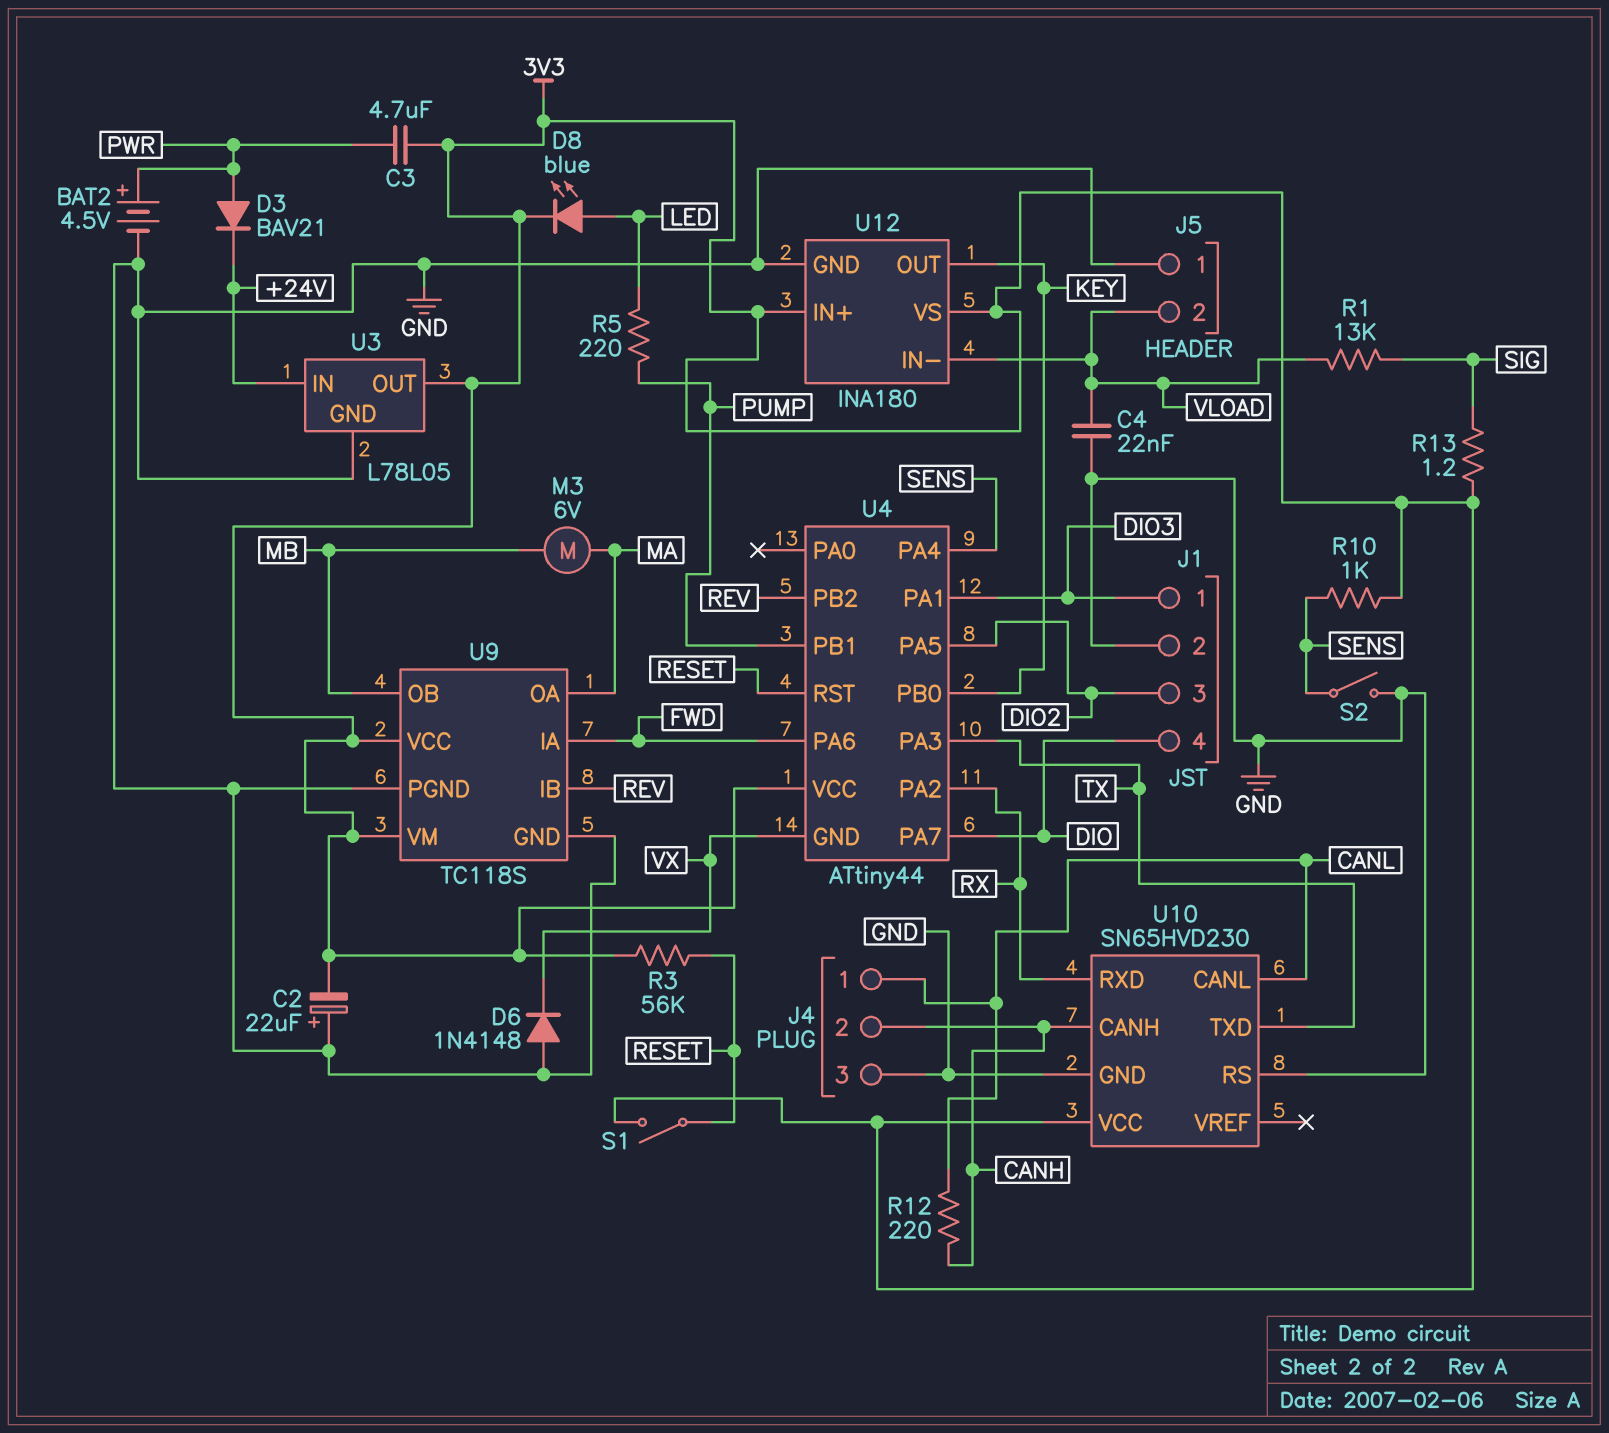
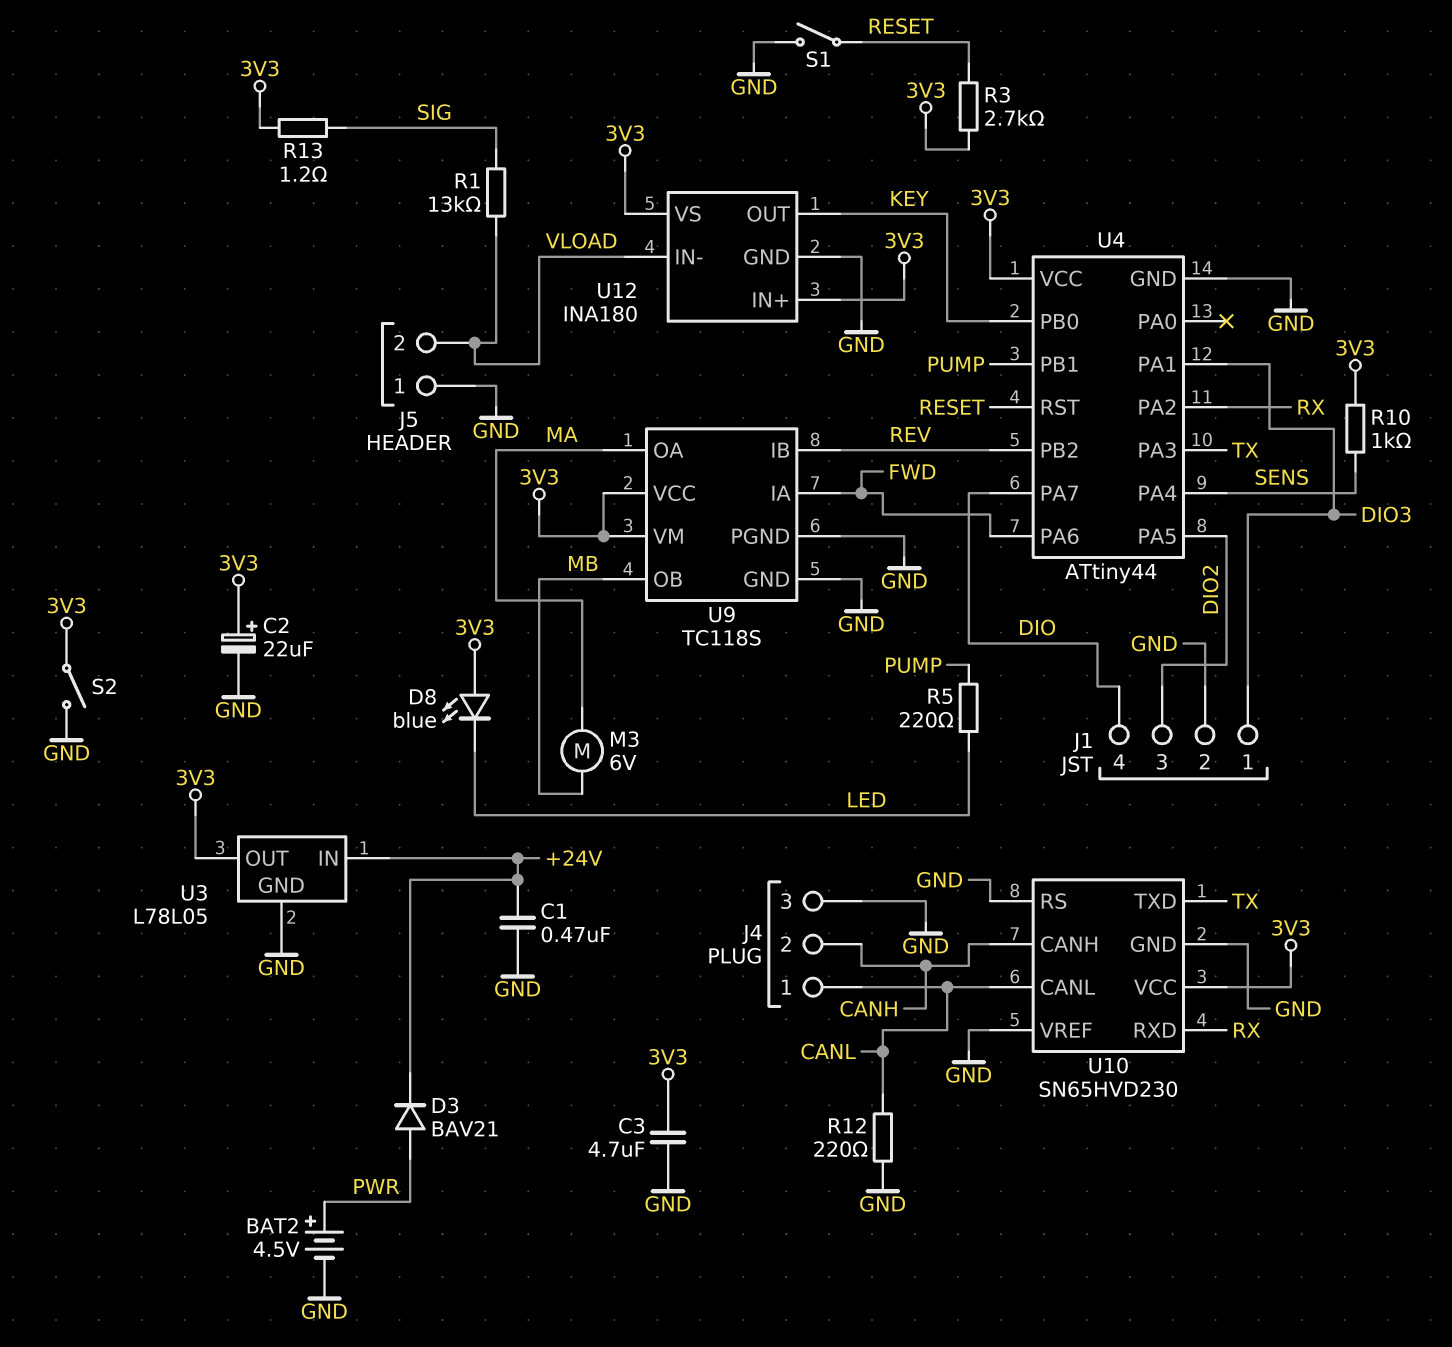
C1: none -> 470nF (+24V, GND)
C2: 22uF (plus GND, minus 3V3) -> 22uF (plus 3V3, minus GND)
C3: 4.7uF (3V3, PWR) -> 4.7uF (3V3, GND)
C4: 22nF (GND, VLOAD) -> none
D6: diode 1N4148 (A GND, K VX) -> none
D8: LED blue (A LED, K 3V3) -> LED blue (A 3V3, K LED)
R3: 56k (3V3, RESET) -> 2.7k (3V3, RESET)
R12: 220 (CANH, CANL) -> 220 (CANL, GND)
S1: switch (3V3, RESET) -> switch (GND, RESET)
S2: switch (GND, SENS) -> switch (3V3, GND)
U4 pin GND: VX -> GND
U10 pin VREF: none -> GND

